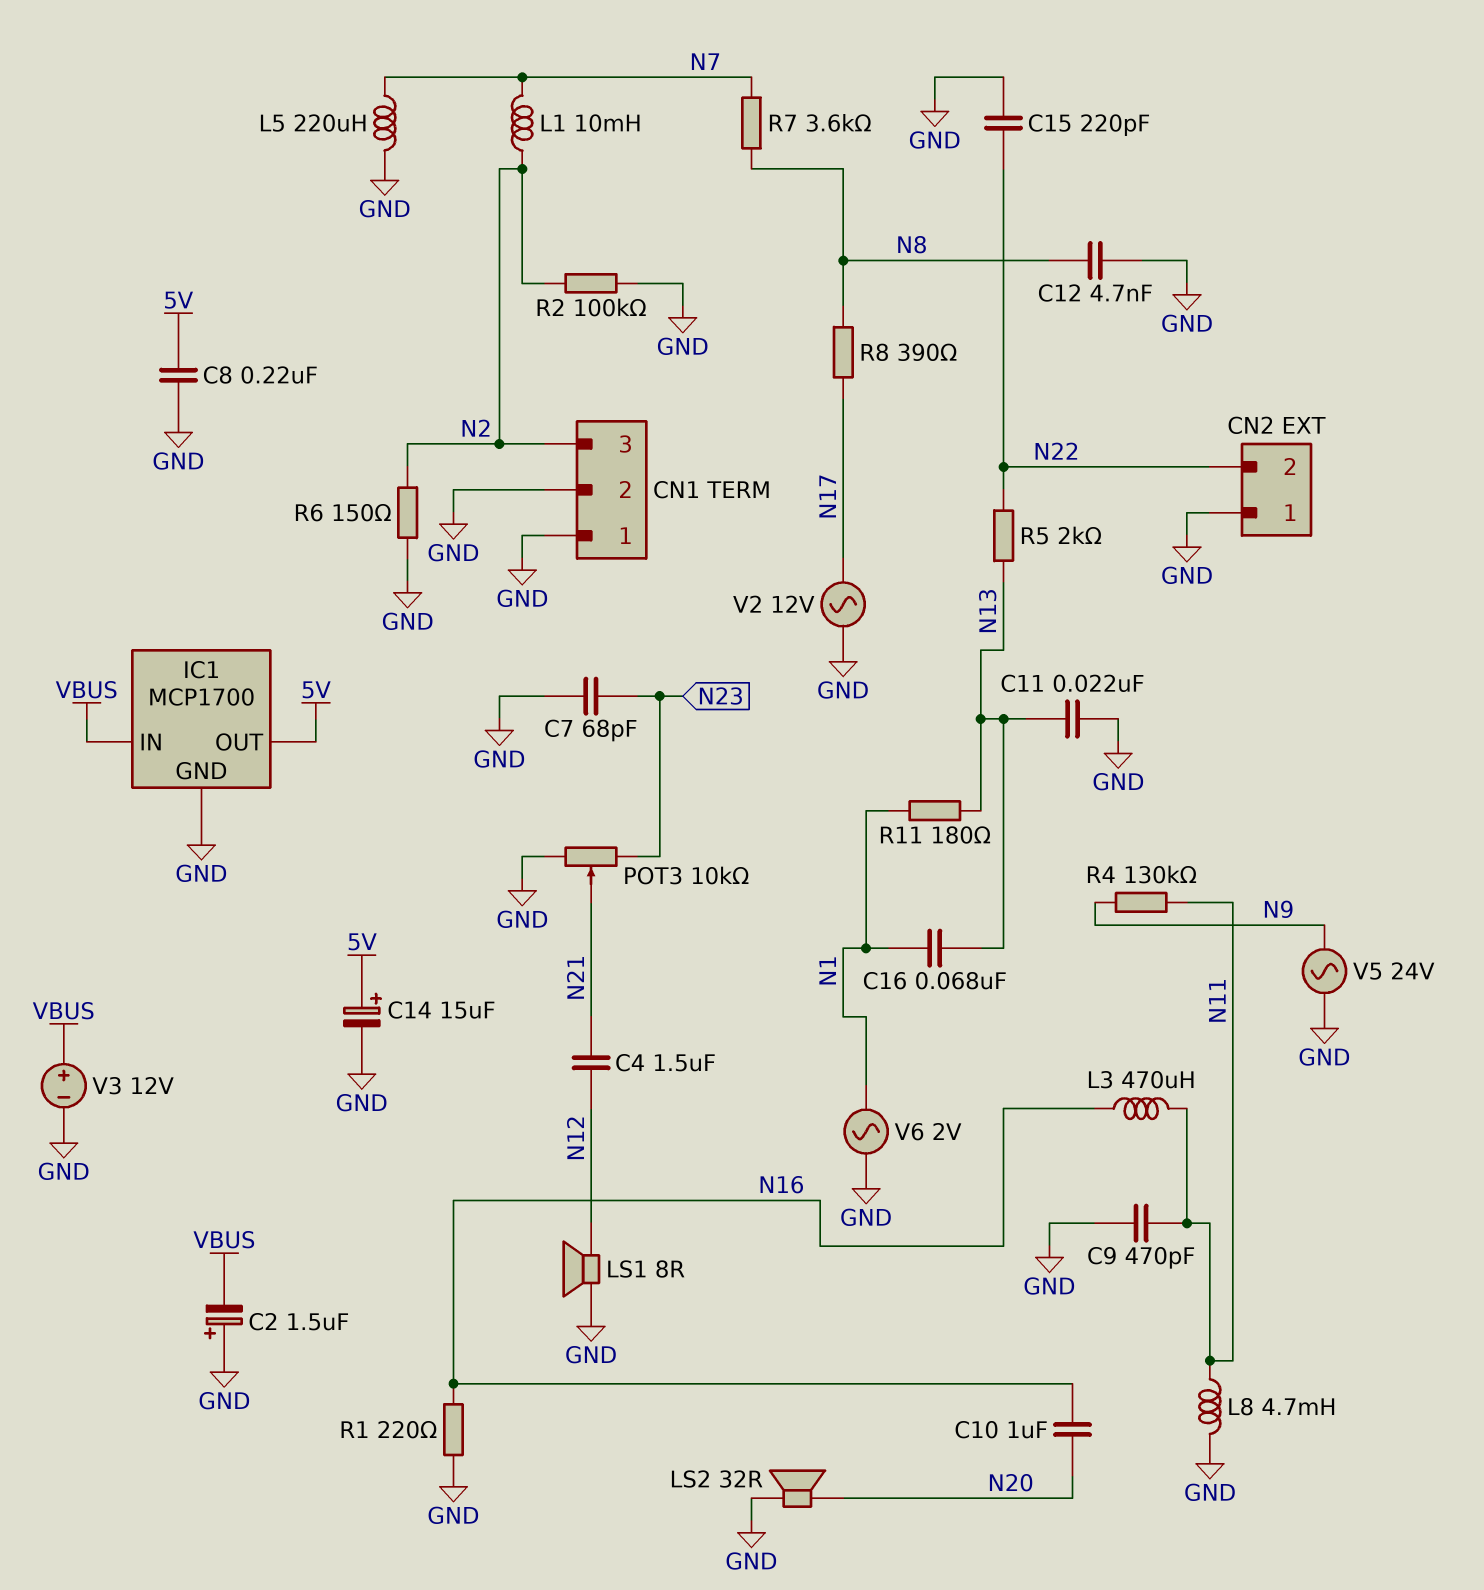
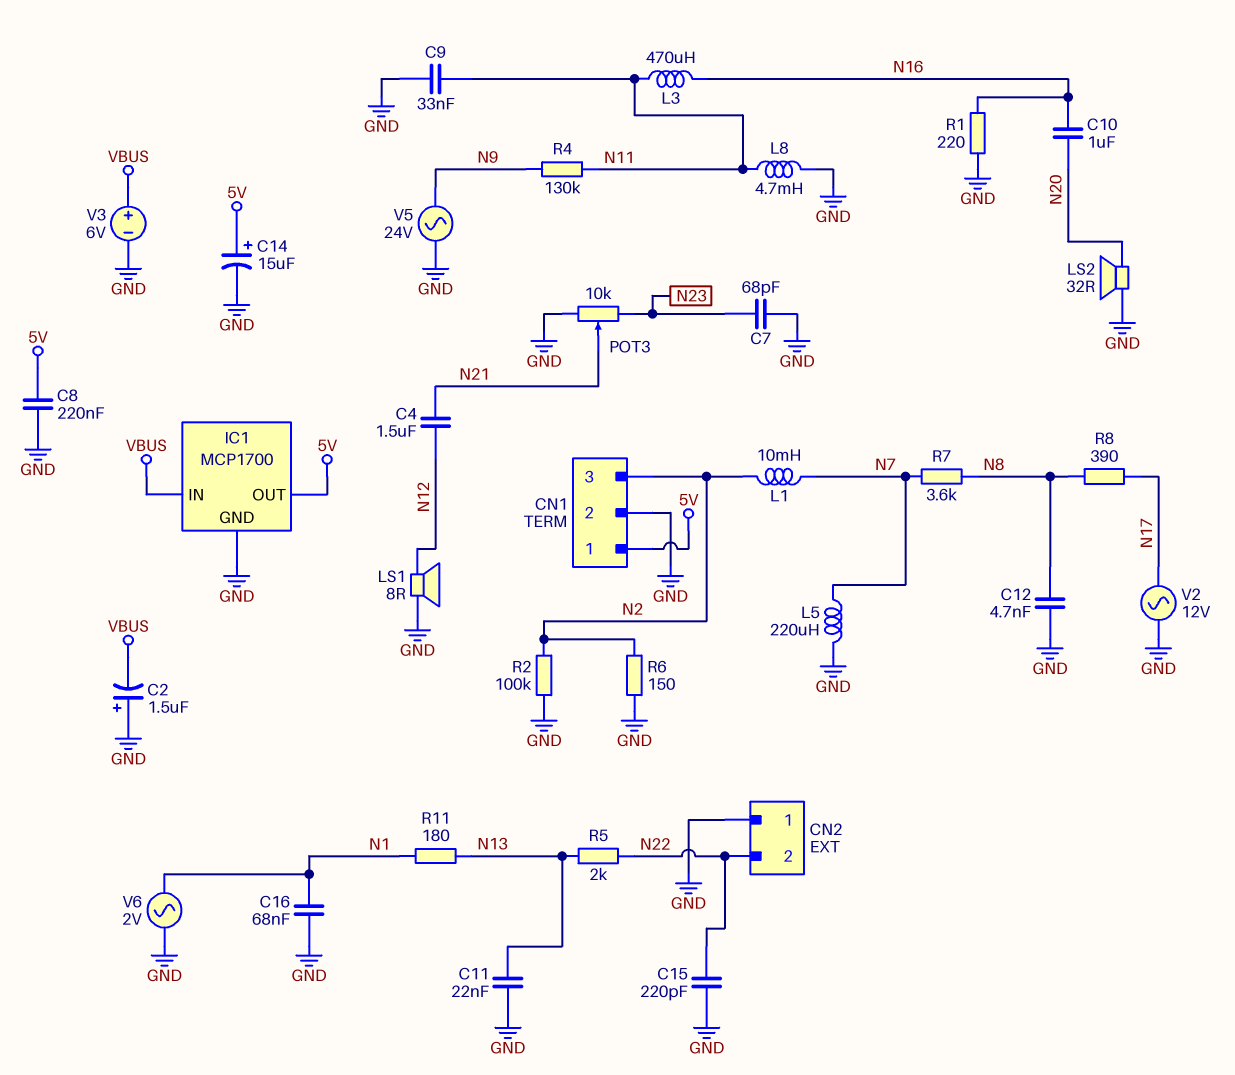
C9: 470pF (GND, N11) -> 33nF (GND, N11)
C16: 68nF (N1, N13) -> 68nF (GND, N1)
CN1 pin 1: GND -> 5V
V3: 12V (plus VBUS, minus GND) -> 6V (plus VBUS, minus GND)

